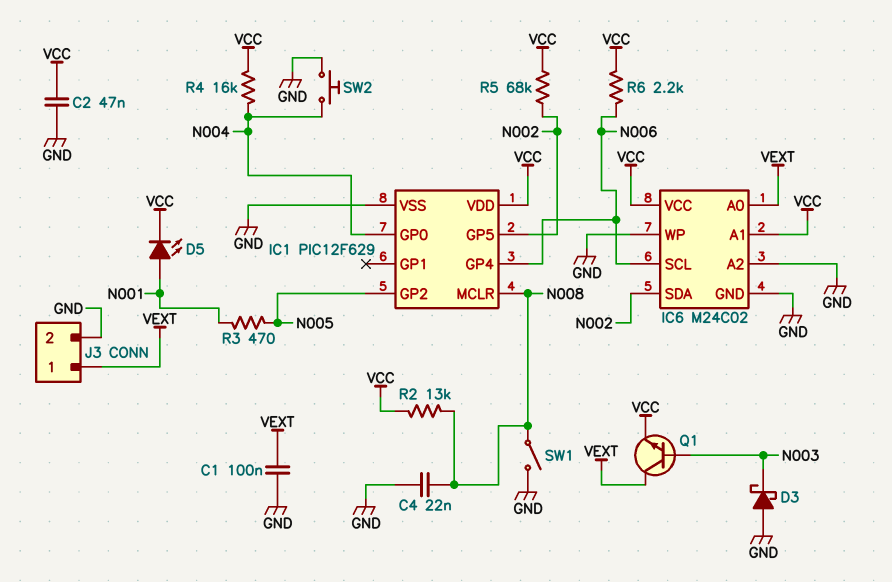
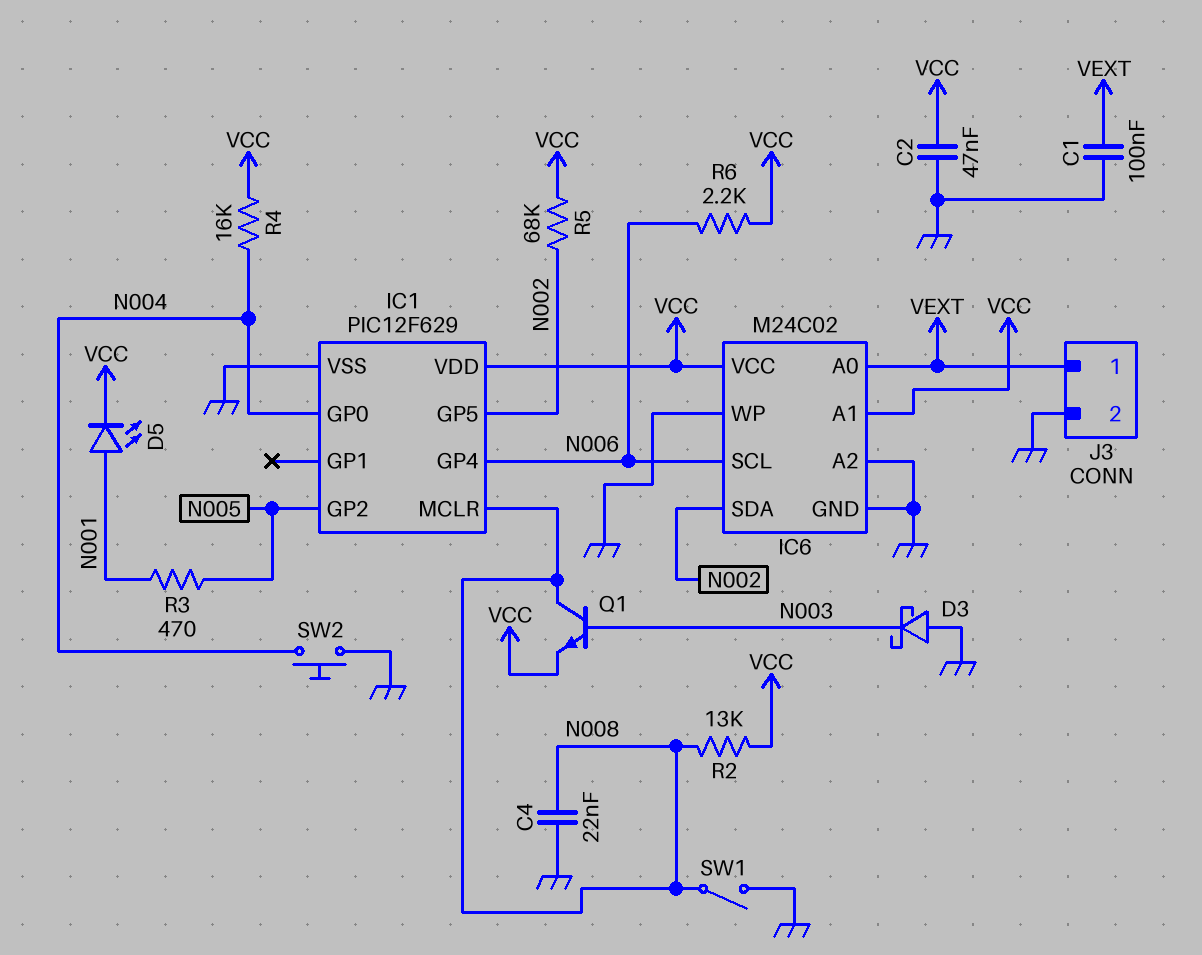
Q1: NPN (B N003, C VEXT, E VCC) -> NPN (B N003, C N008, E VCC)

